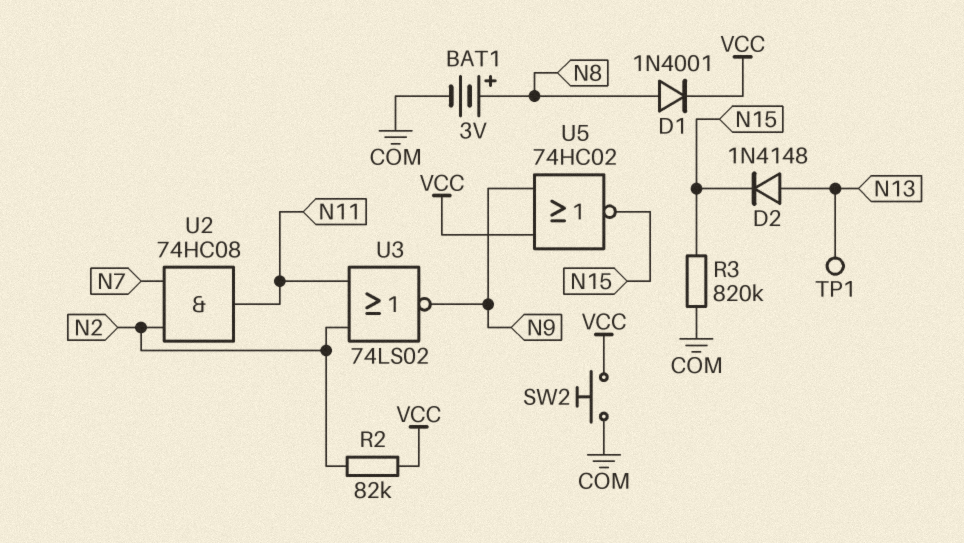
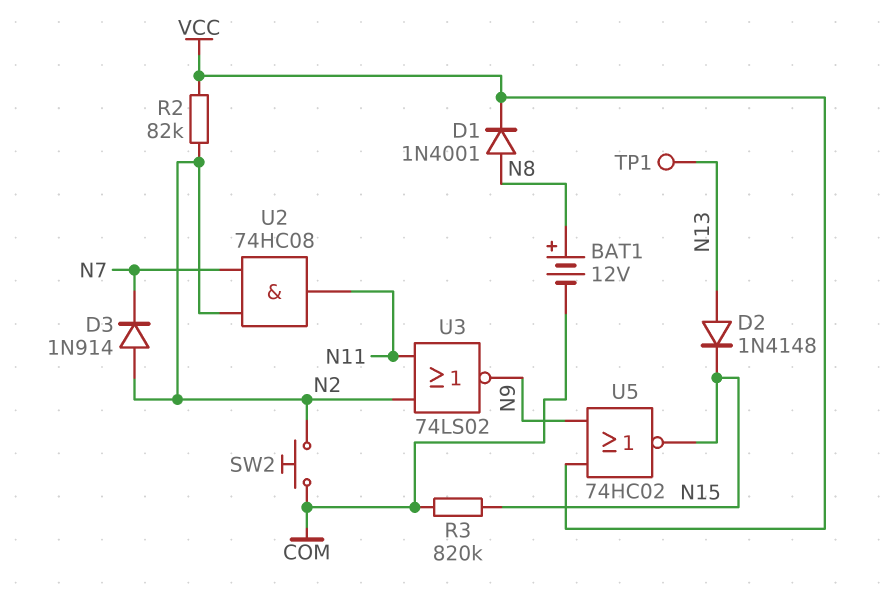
BAT1: 3V (plus N8, minus COM) -> 12V (plus N8, minus COM)
D3: none -> diode 1N914 (A N2, K N7)
SW2: button (COM, VCC) -> button (COM, N2)

